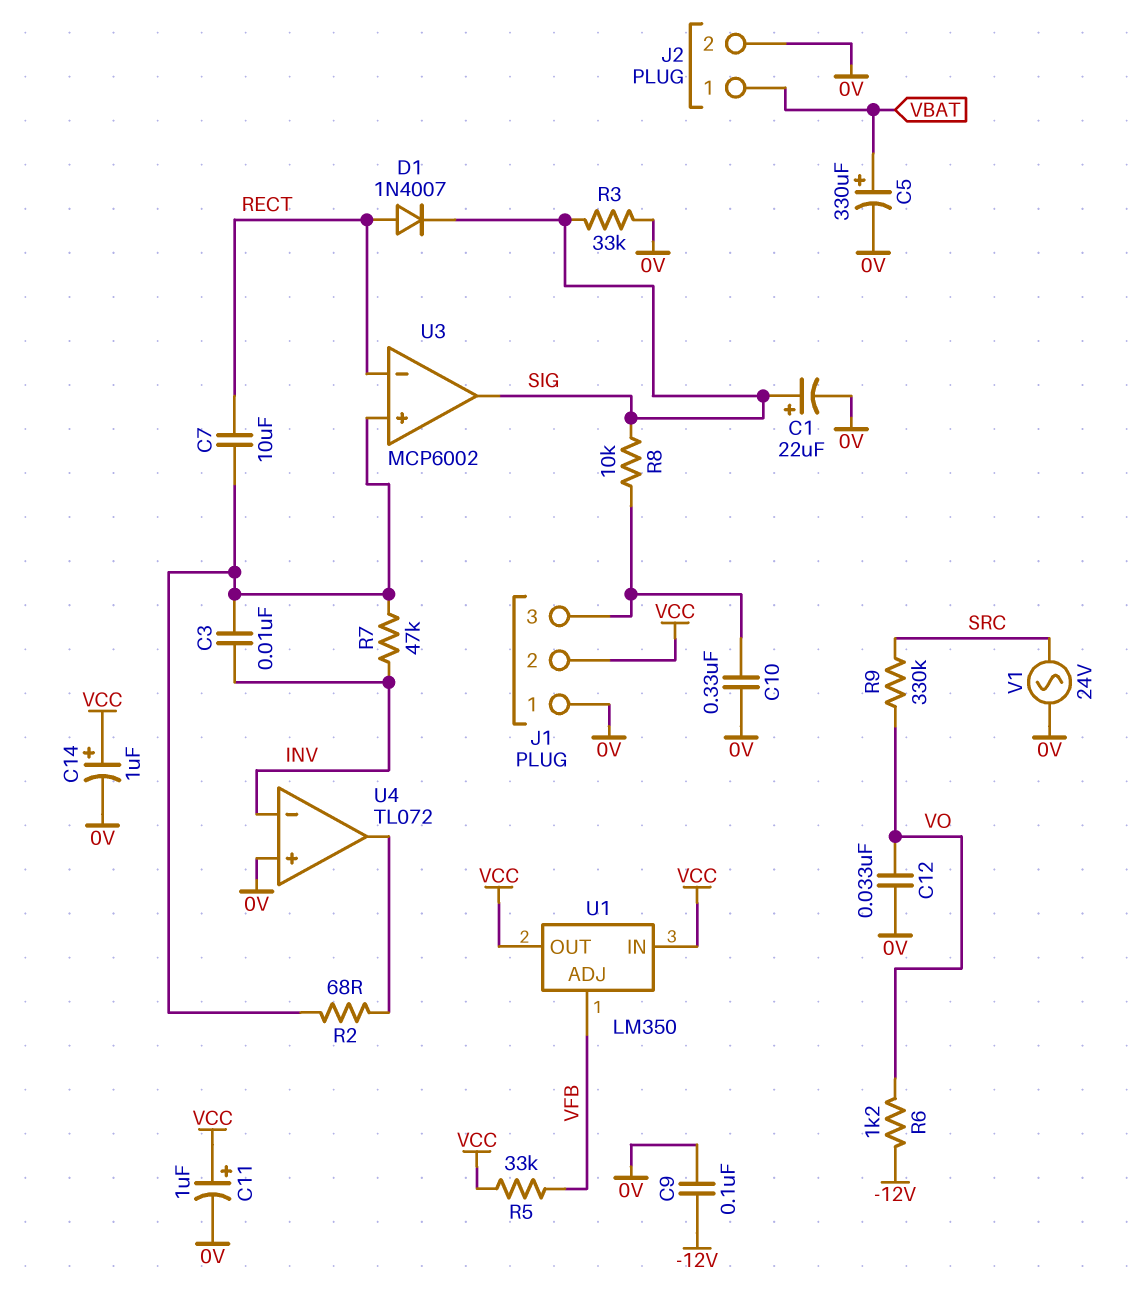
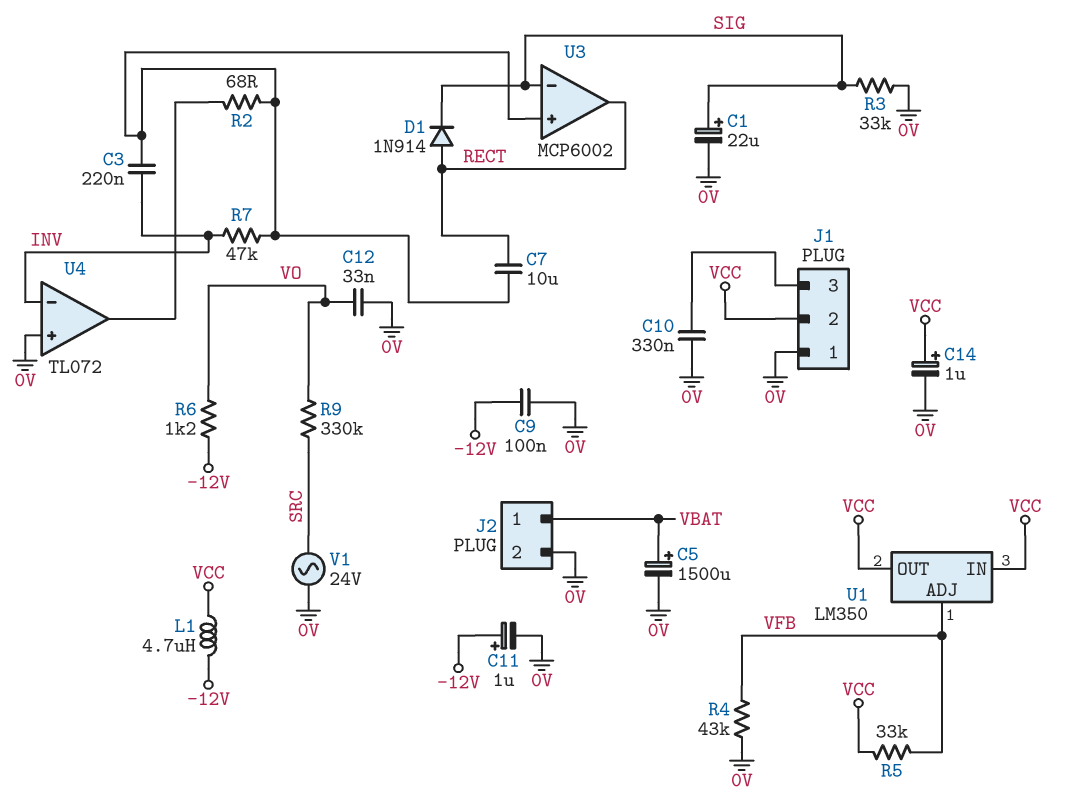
C3: 10nF (INV, U3/in+) -> 220nF (INV, U3/in+)
C5: 330uF (plus VBAT, minus 0V) -> 1500uF (plus VBAT, minus 0V)
C11: 1uF (plus VCC, minus 0V) -> 1uF (plus -12V, minus 0V)
D1: diode 1N4007 (A RECT, K SIG) -> diode 1N914 (A RECT, K SIG)
L1: none -> 4.7uH (-12V, VCC)
R4: none -> 43k (0V, VFB)
R8: 10k (J1/3, SIG) -> none
U3 pin in-: RECT -> SIG
U3 pin out: SIG -> RECT

